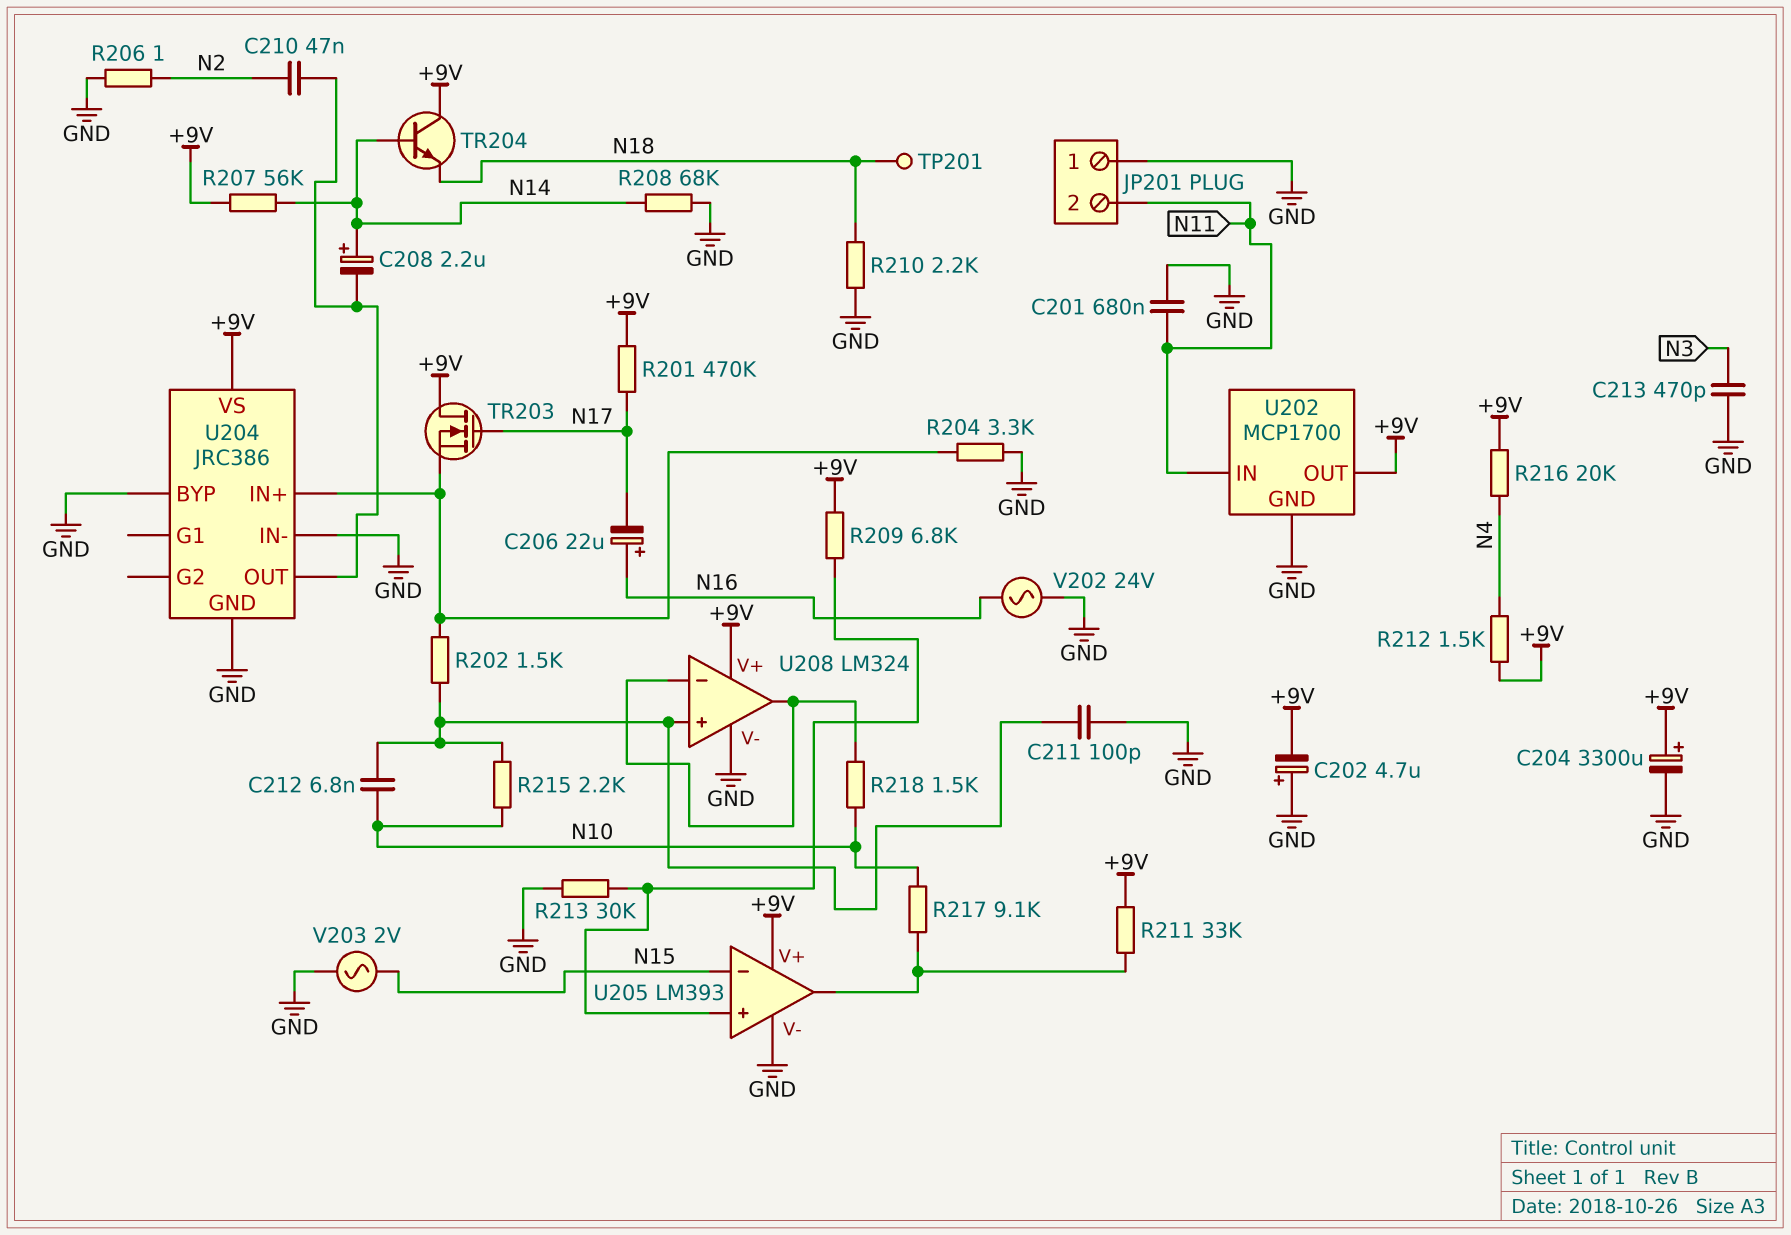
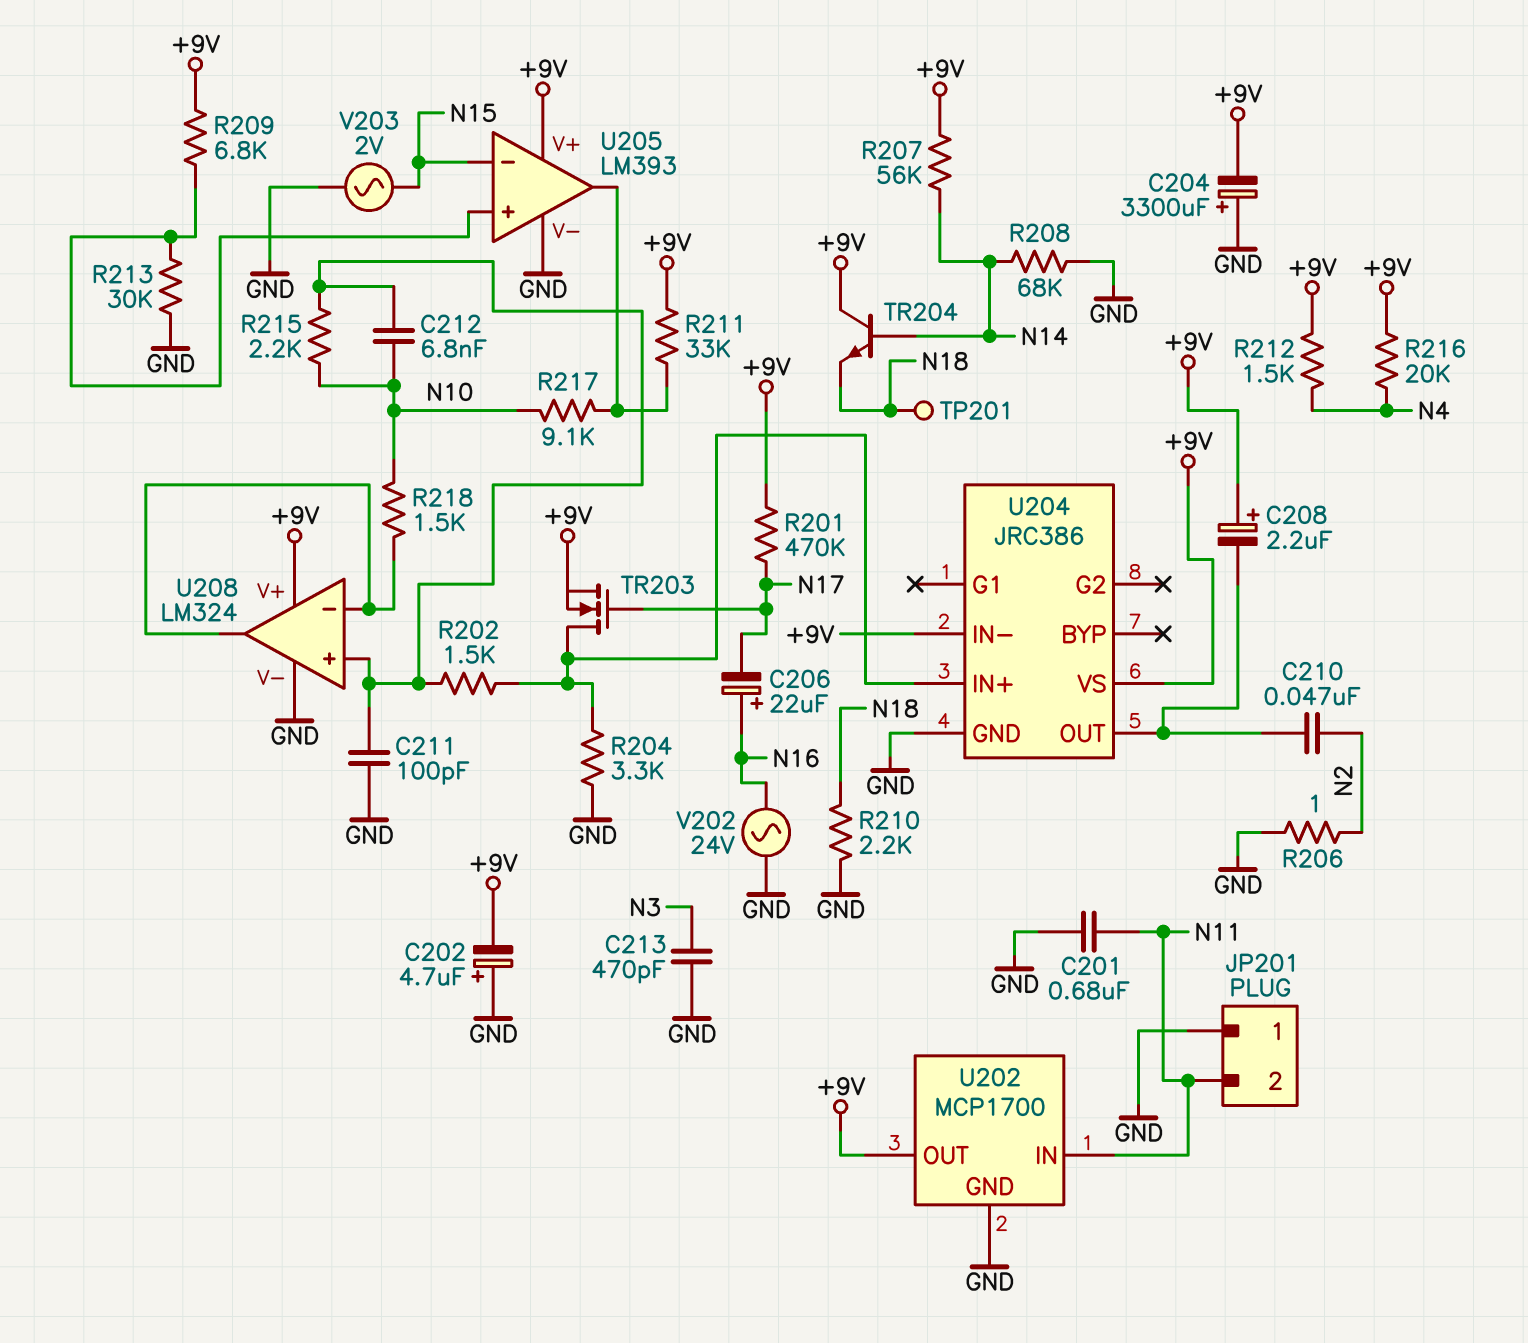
C204: 3300uF (plus +9V, minus GND) -> 3300uF (plus GND, minus +9V)
C208: 2.2uF (plus N14, minus U204/OUT) -> 2.2uF (plus +9V, minus U204/OUT)
TR203: NMOS (G N17, D +9V, S U204/IN+) -> NMOS (G N17, D U204/IN+, S +9V)
U204 pin BYP: GND -> none
U204 pin IN-: GND -> +9V

